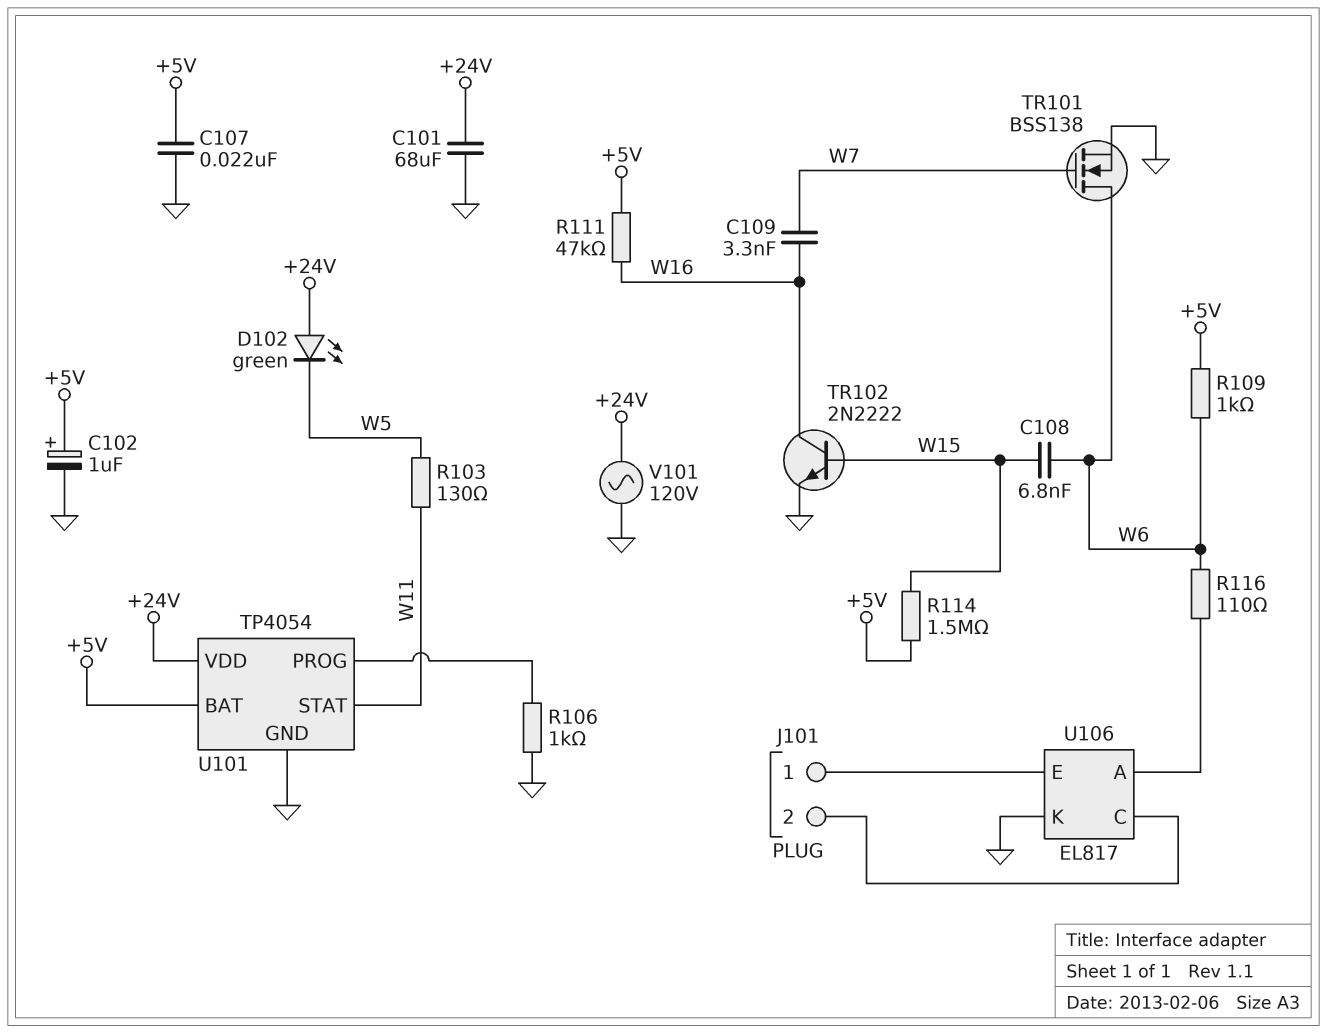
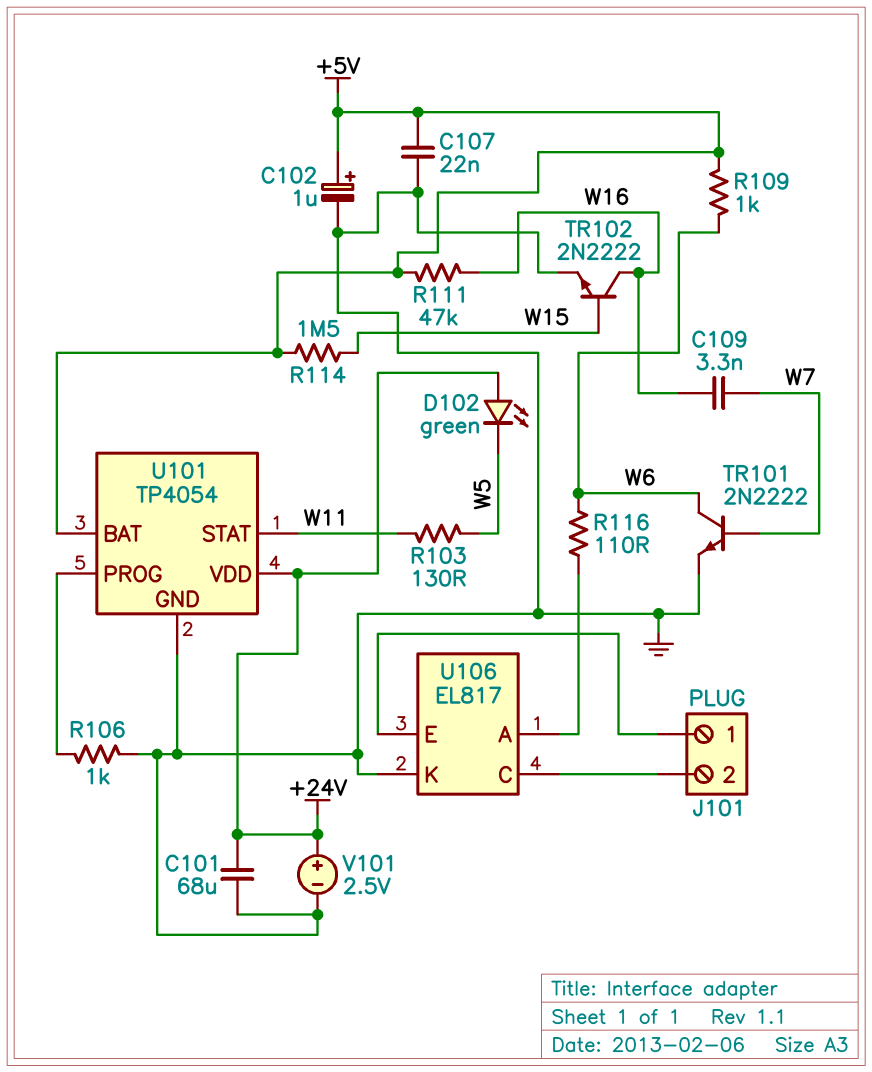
C108: 6.8nF (W6, W15) -> none
TR101: NMOS BSS138 (G W7, D W6, S GND) -> NPN 2N2222 (B W7, C W6, E GND)
V101: AC 120V (+24V, GND) -> 2.5V (plus +24V, minus GND)

